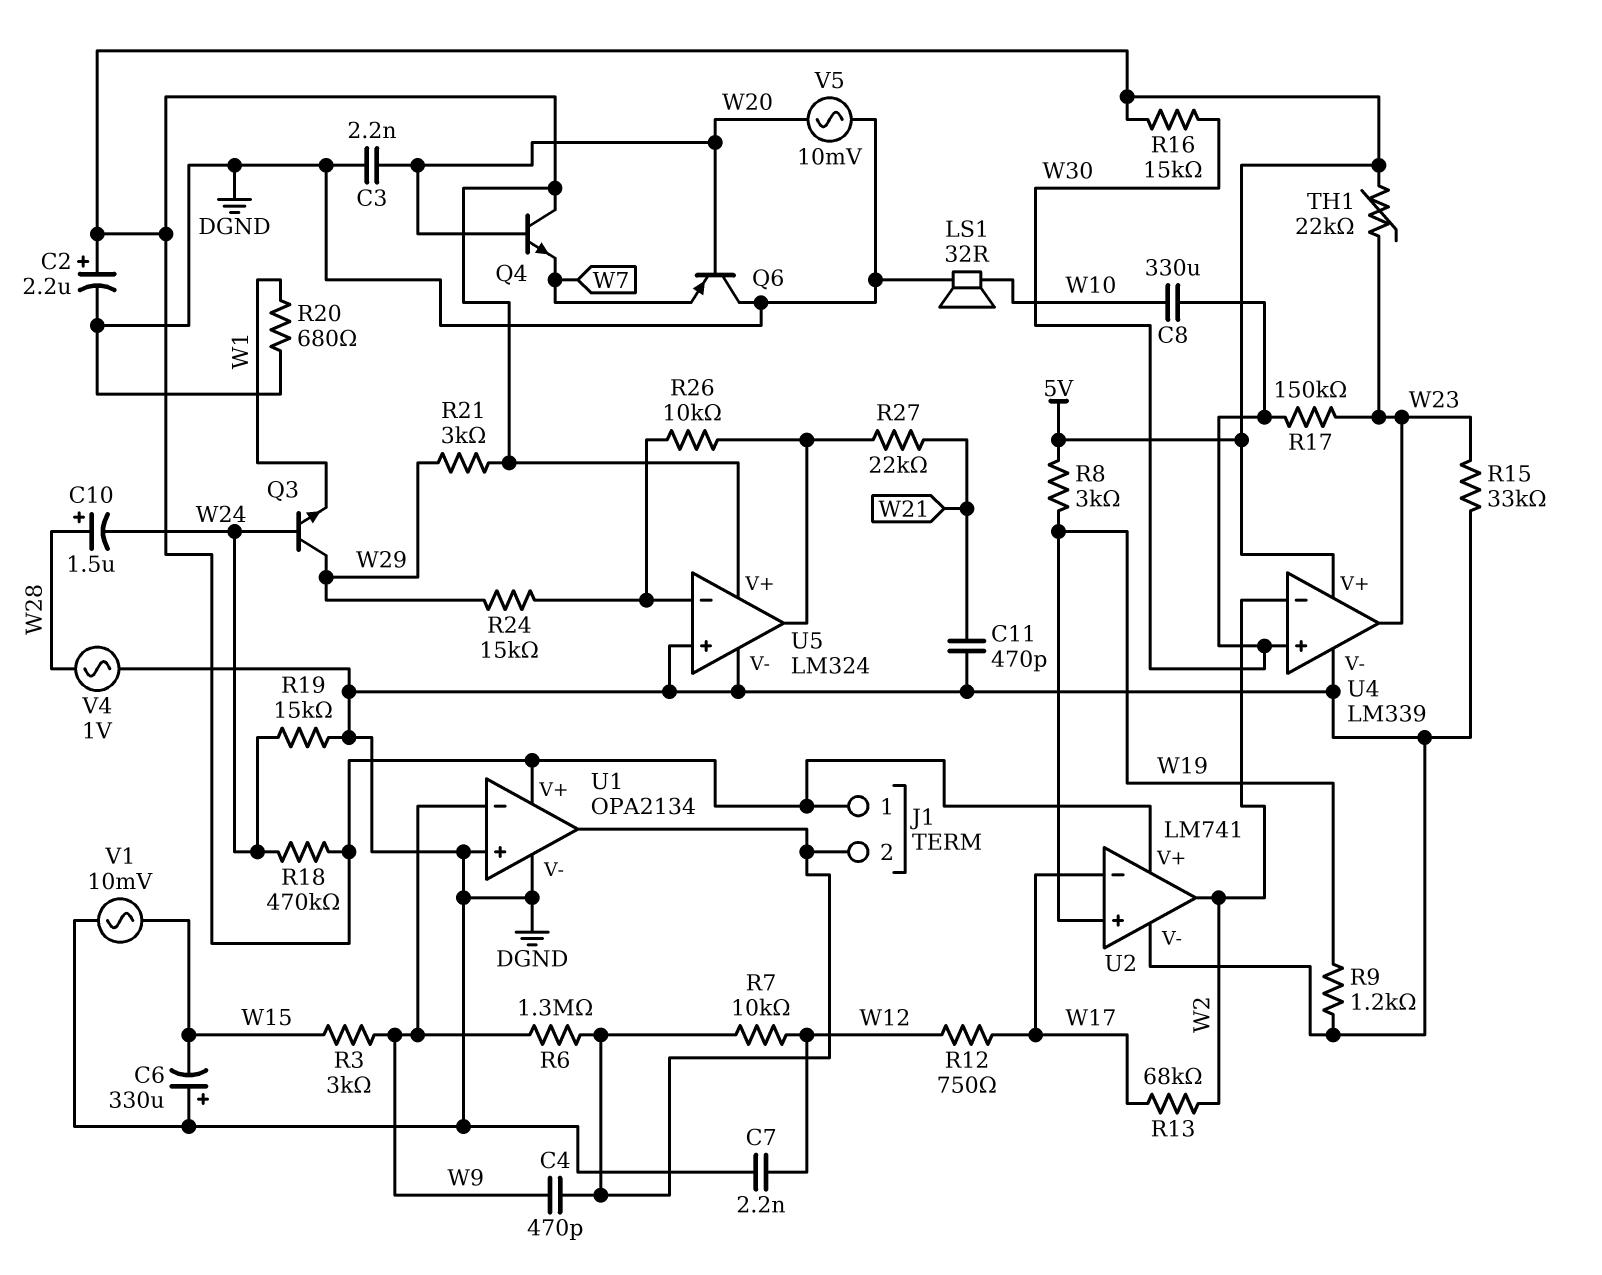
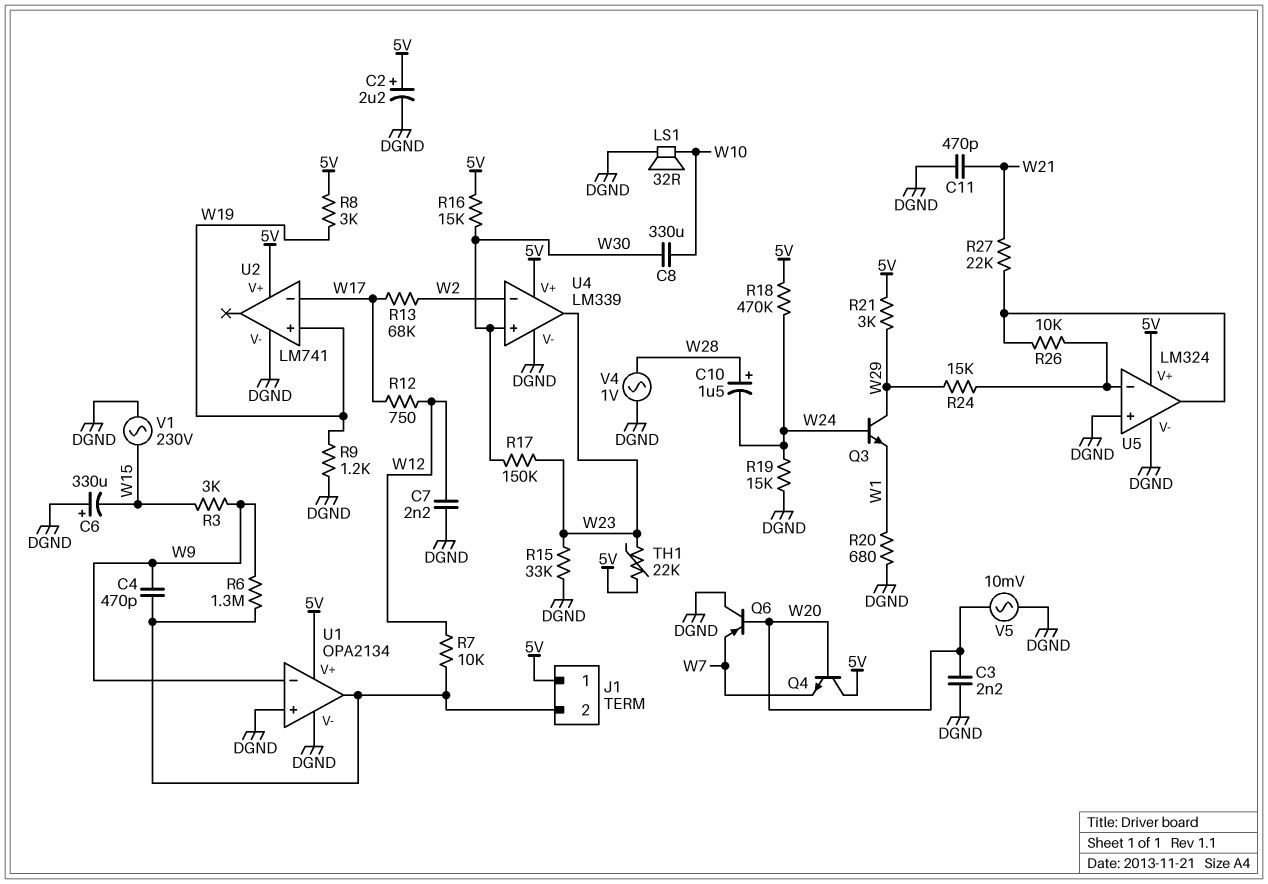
U2 pin out: W2 -> none
V1: AC 10mV (DGND, W15) -> AC 230V (DGND, W15)

